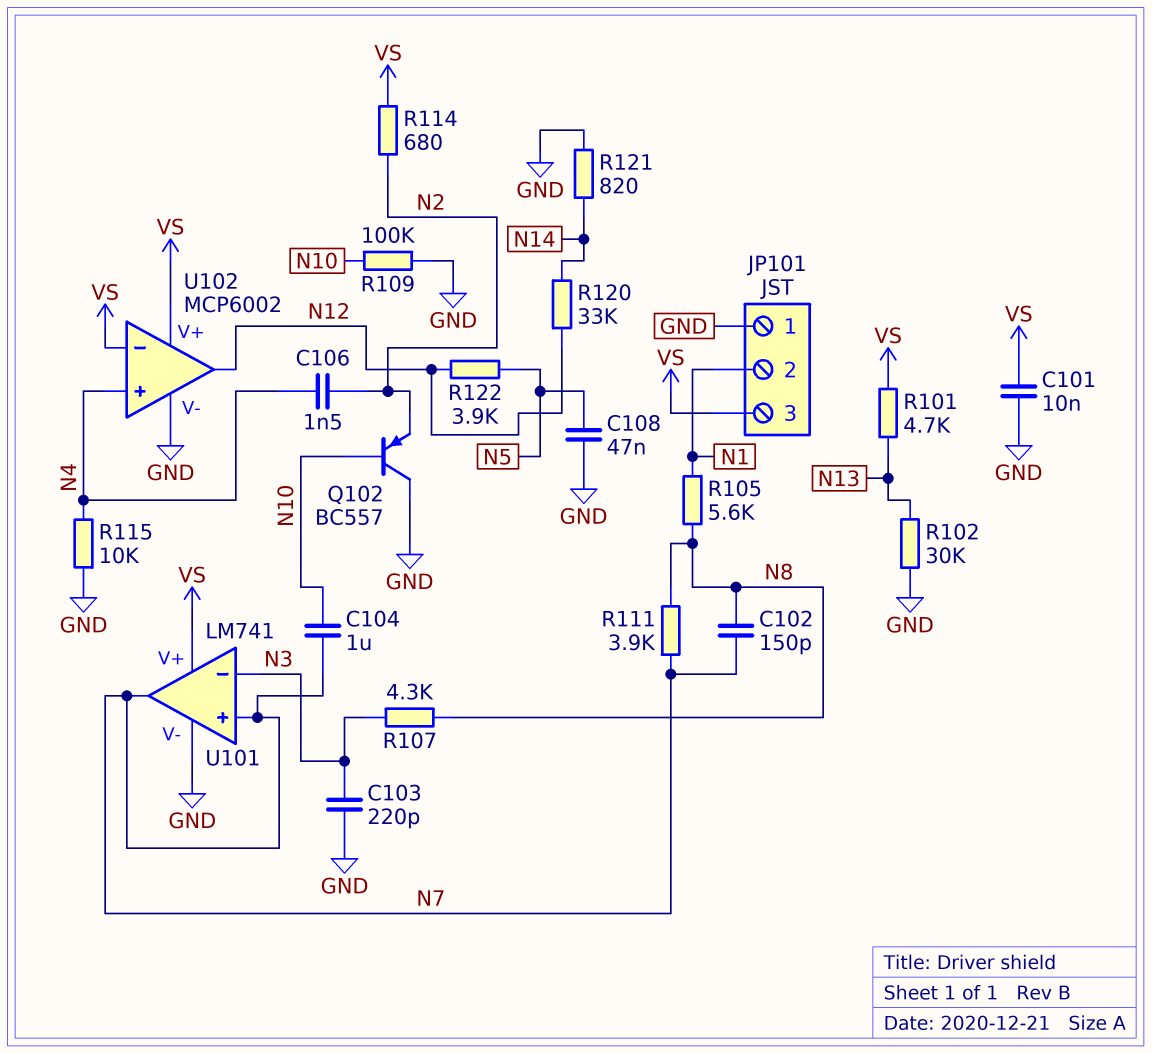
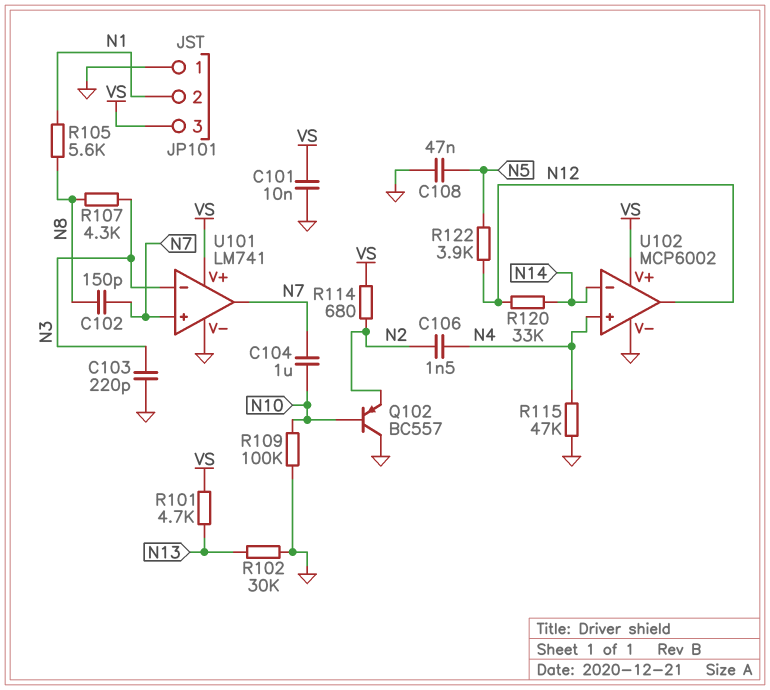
R111: 3.9k (N7, N8) -> none
R115: 10k (GND, N4) -> 47k (GND, N4)
R121: 820 (GND, N14) -> none
U102 pin in-: VS -> N14

